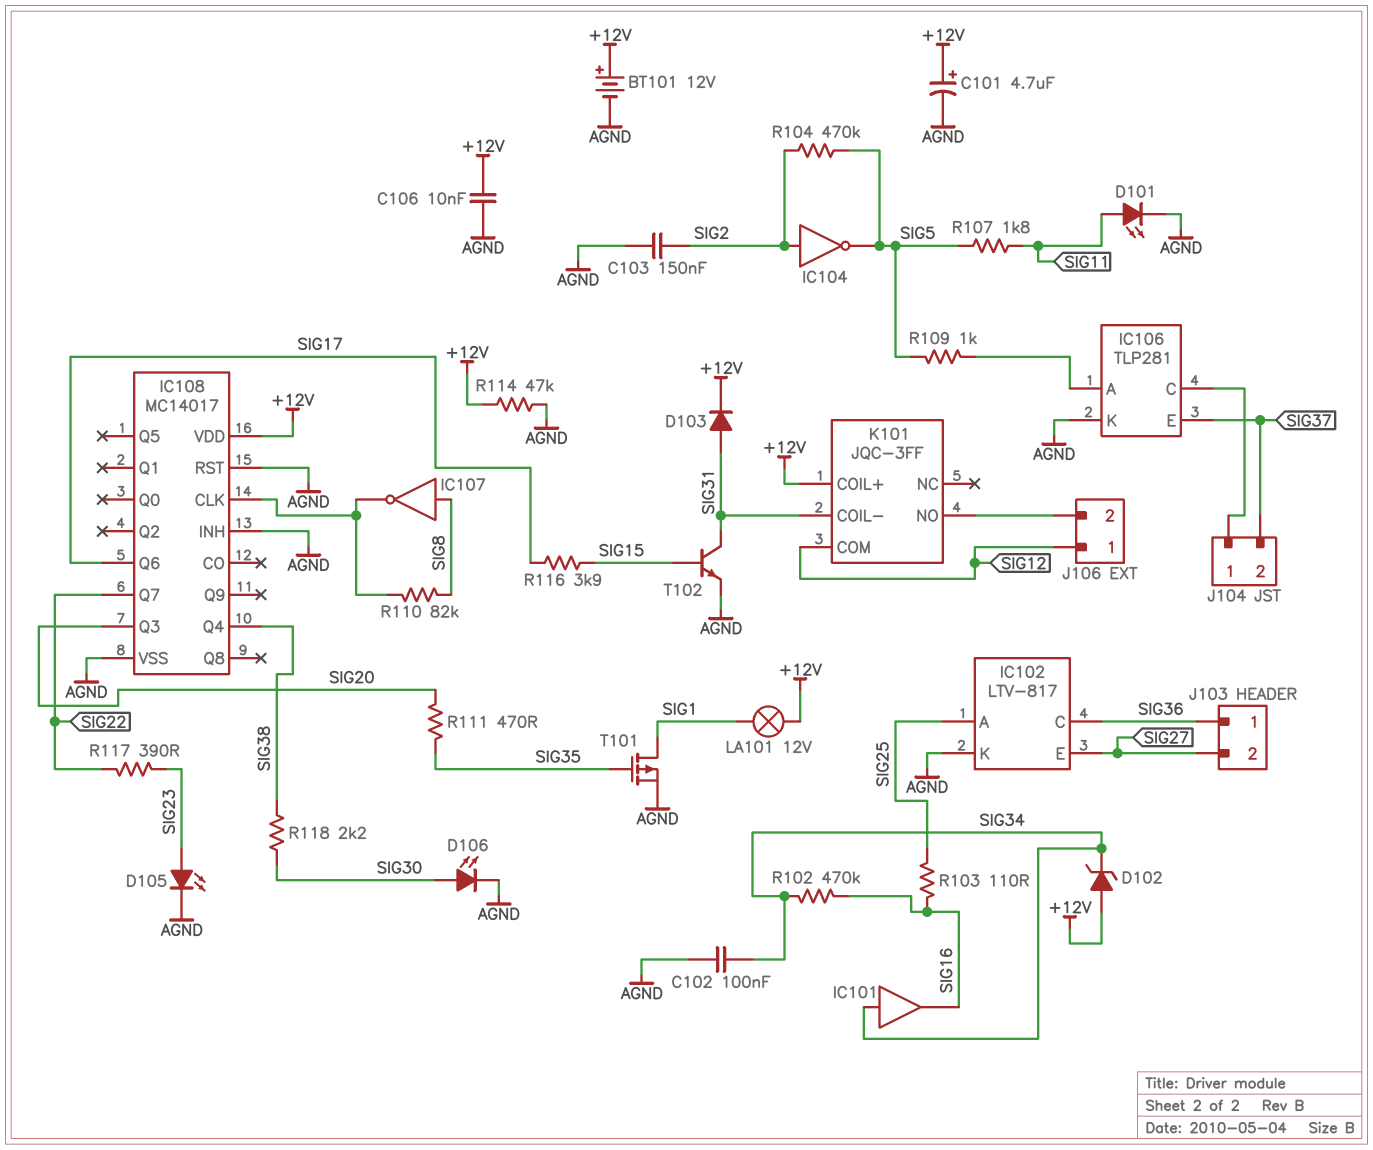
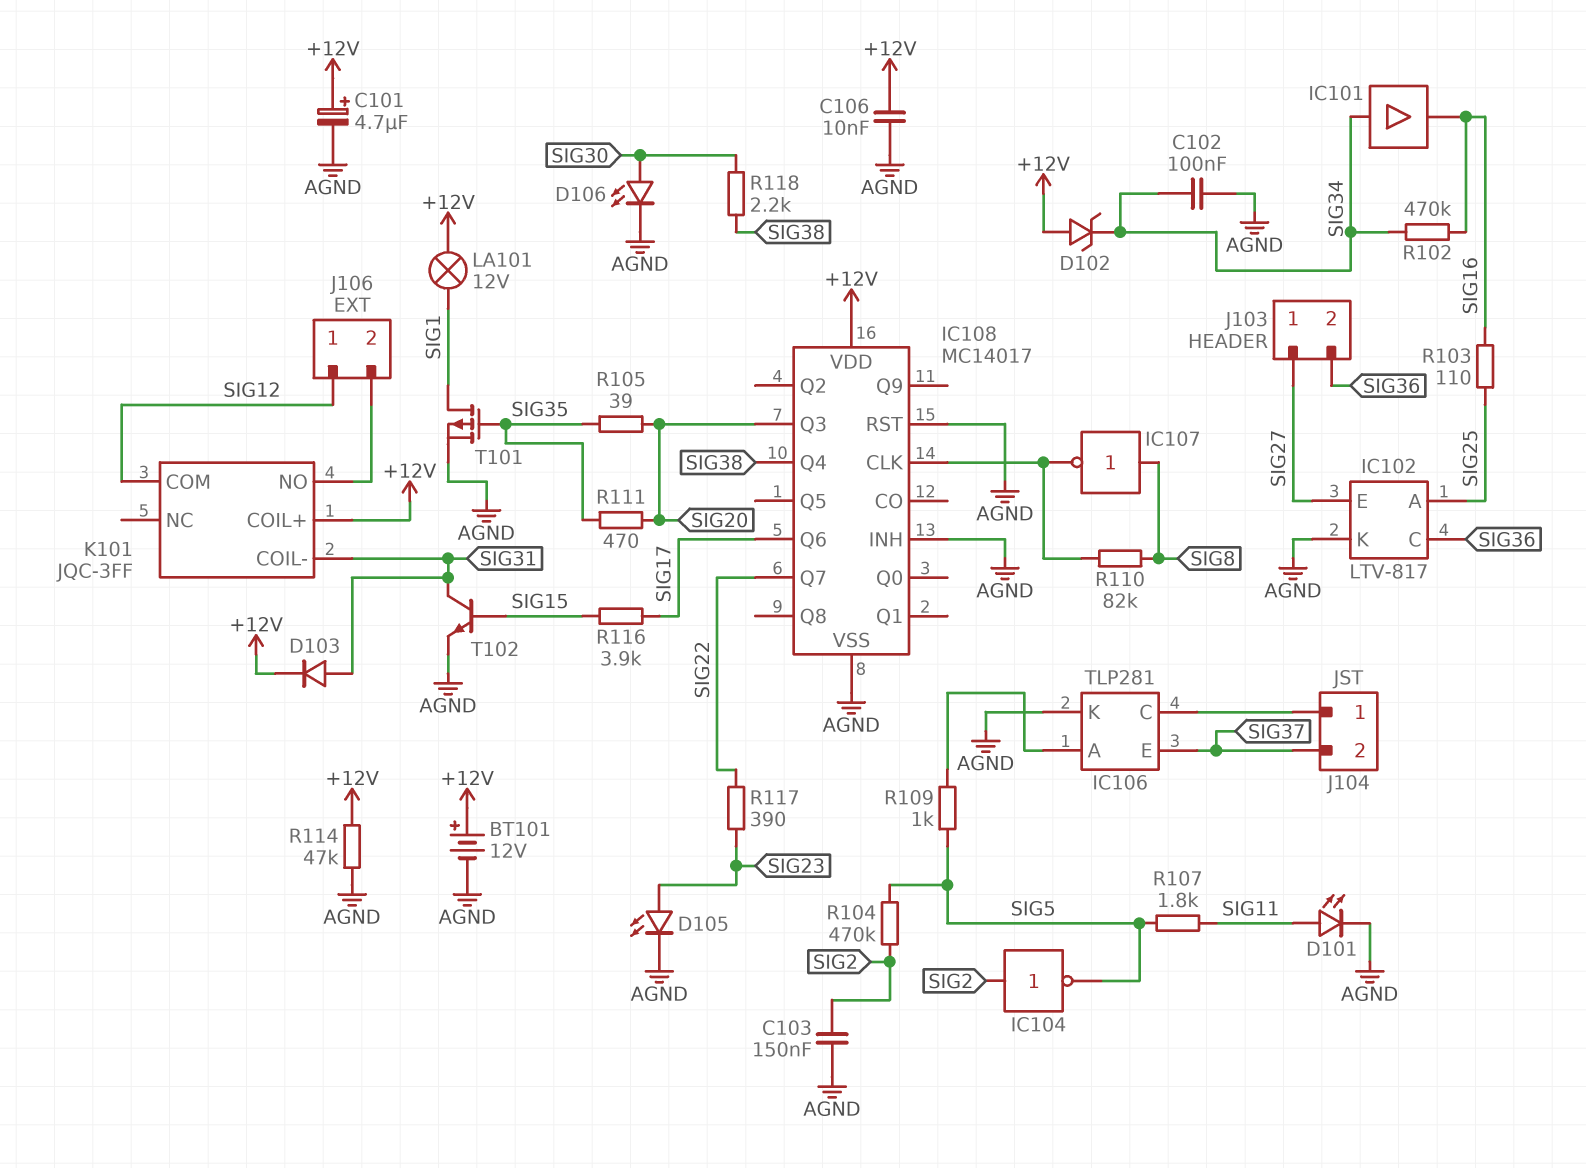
J103 pin 1: SIG36 -> SIG27
J103 pin 2: SIG27 -> SIG36
R105: none -> 39 (SIG20, SIG35)

